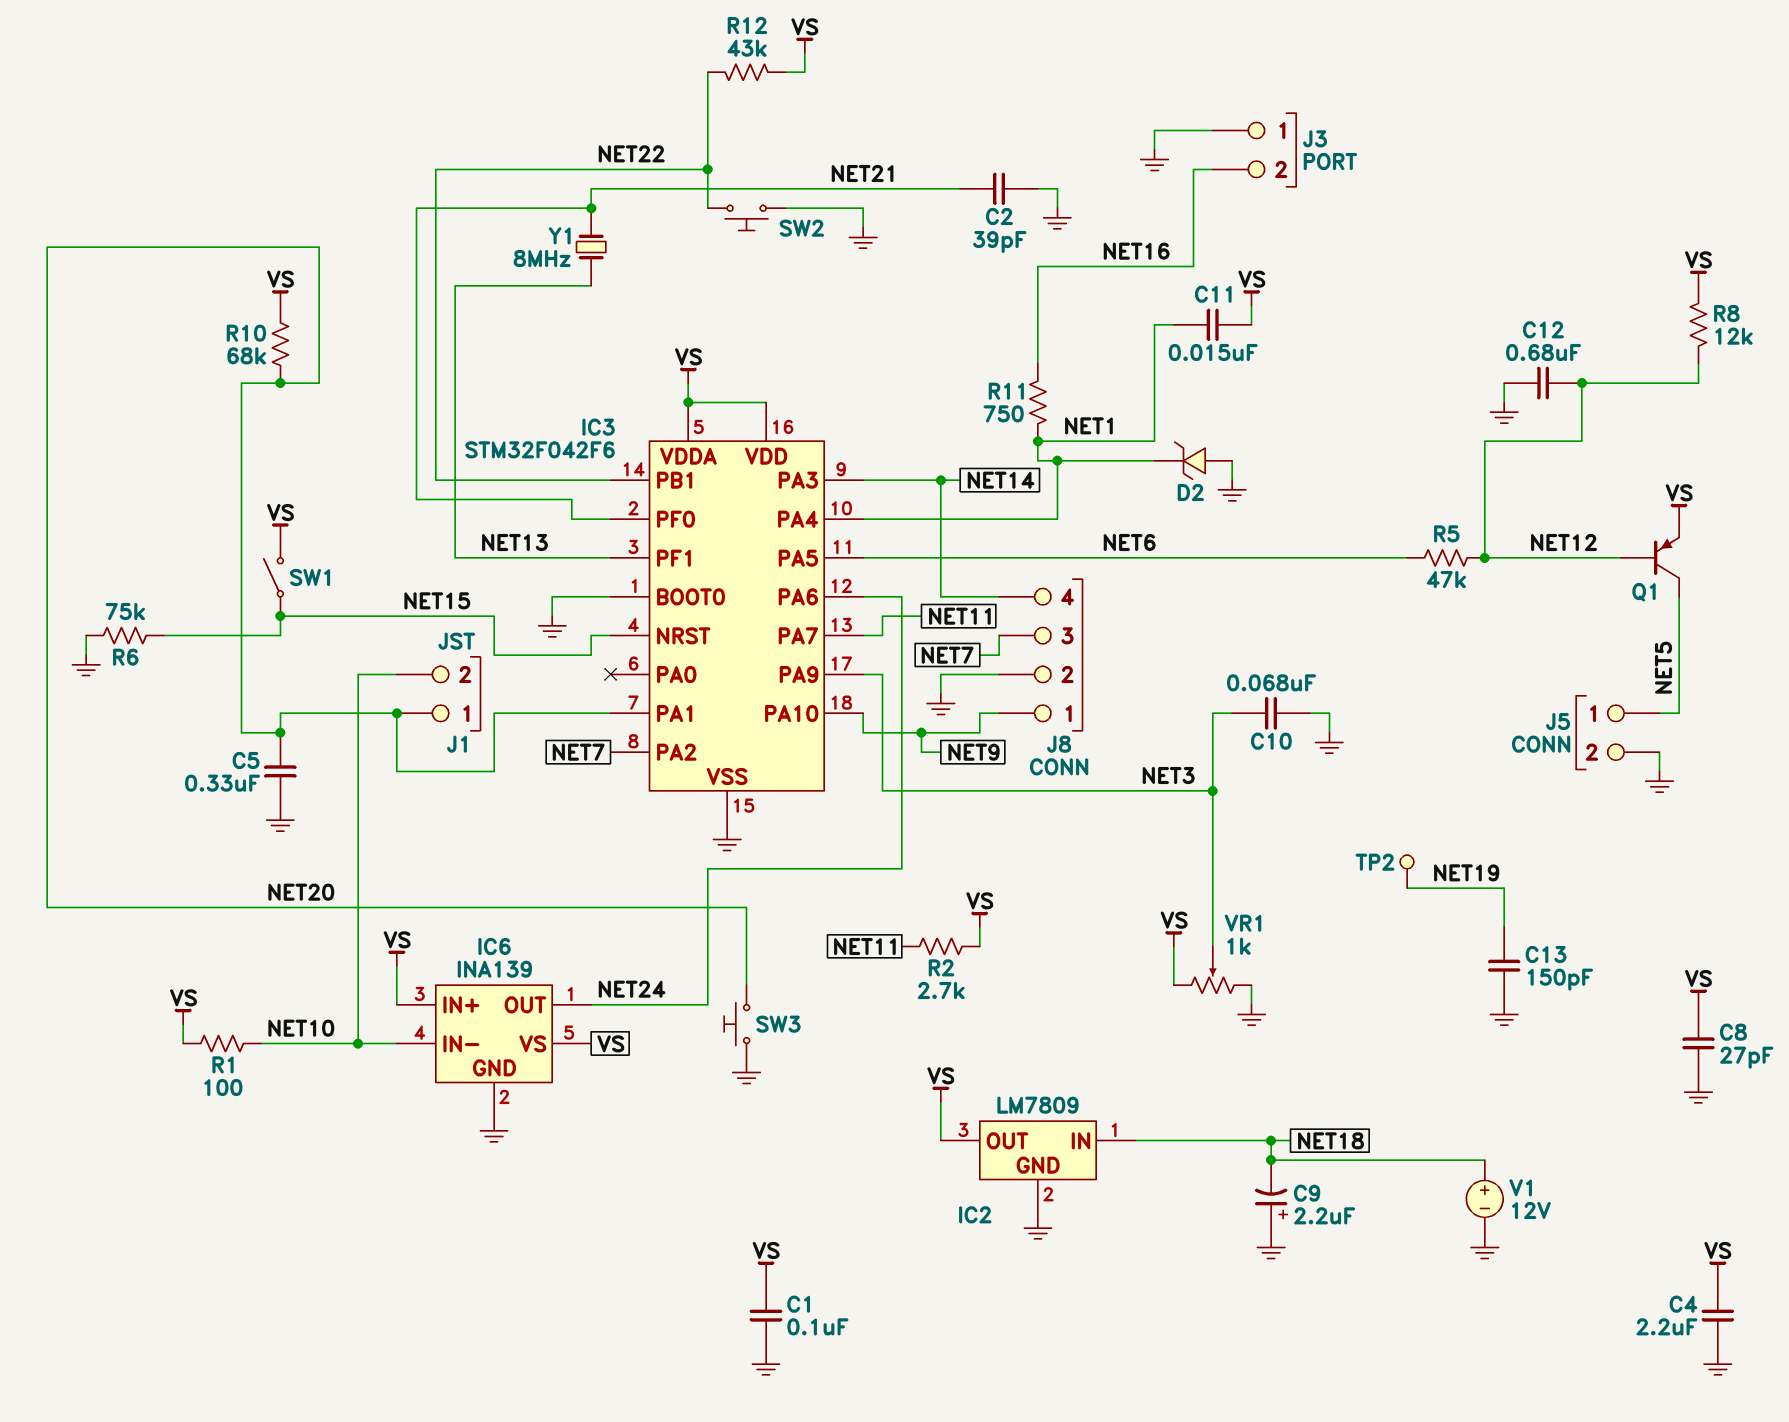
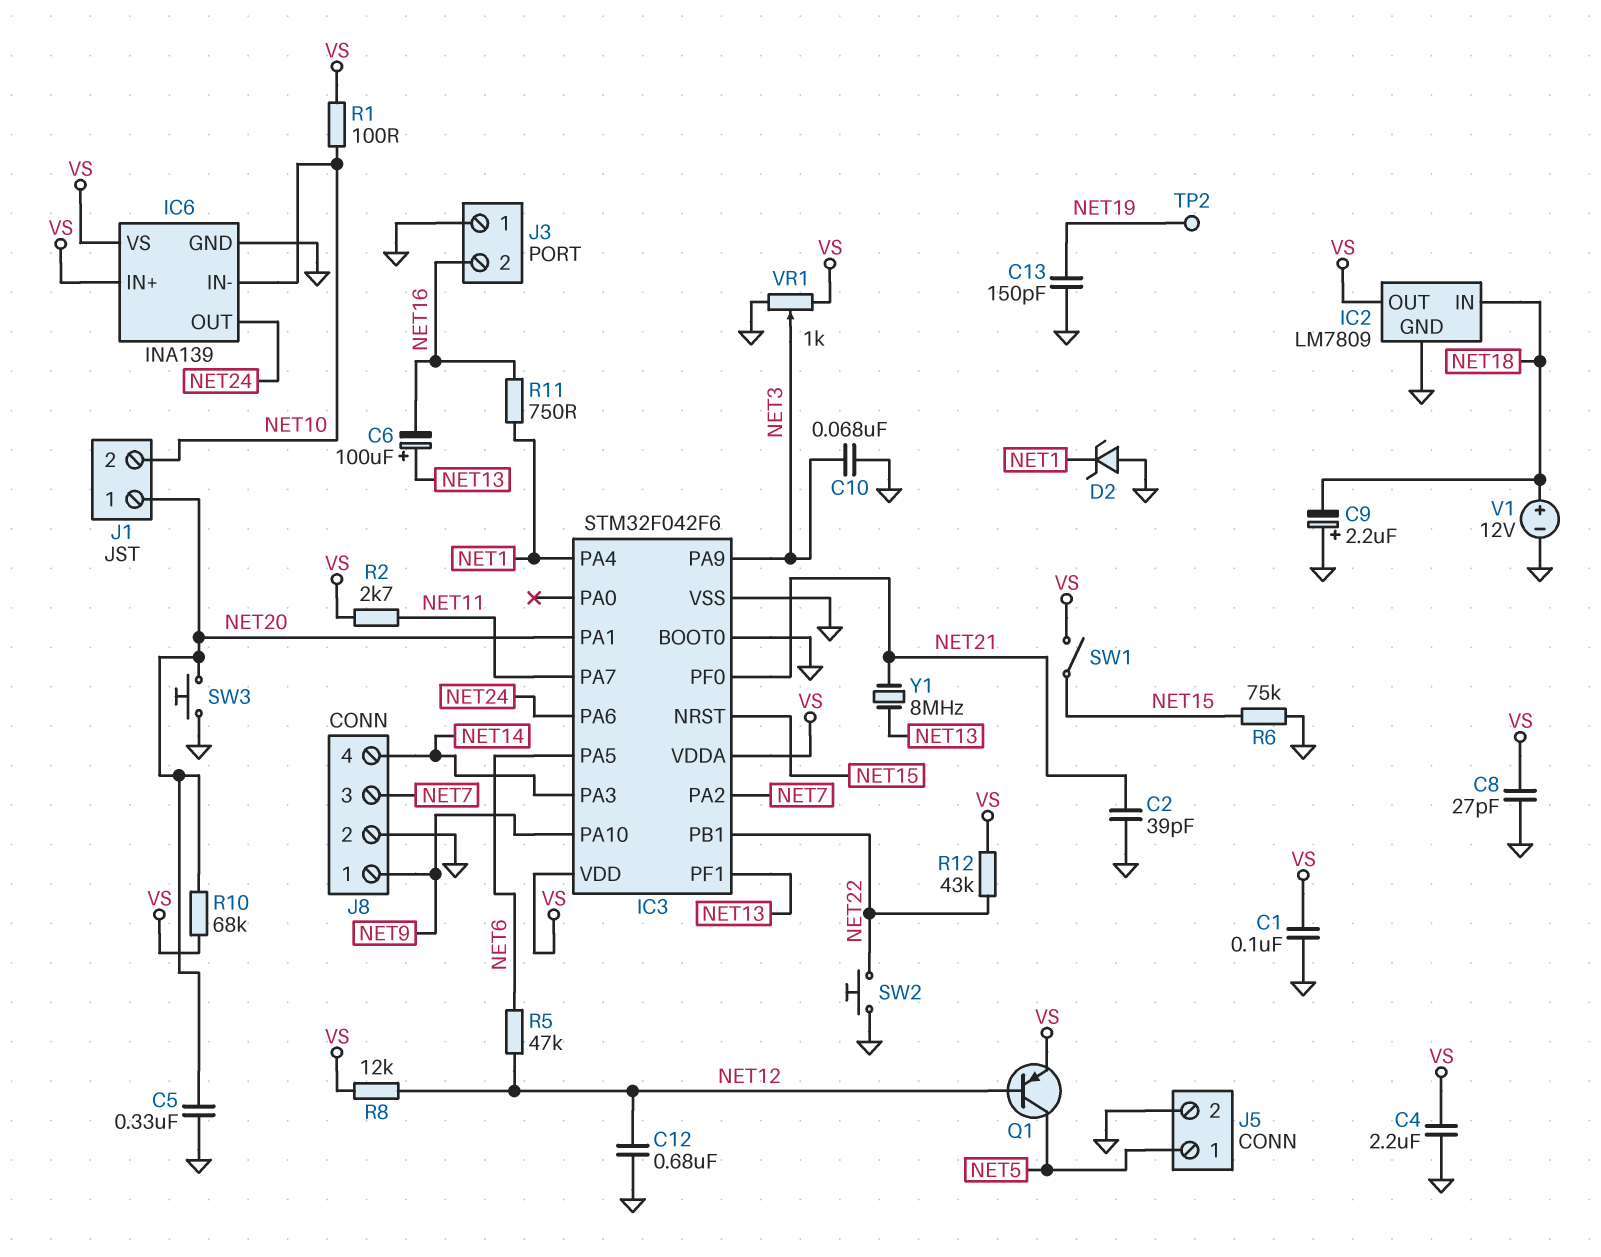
C6: none -> 100uF (plus NET13, minus NET16)
C11: 15nF (NET1, VS) -> none

